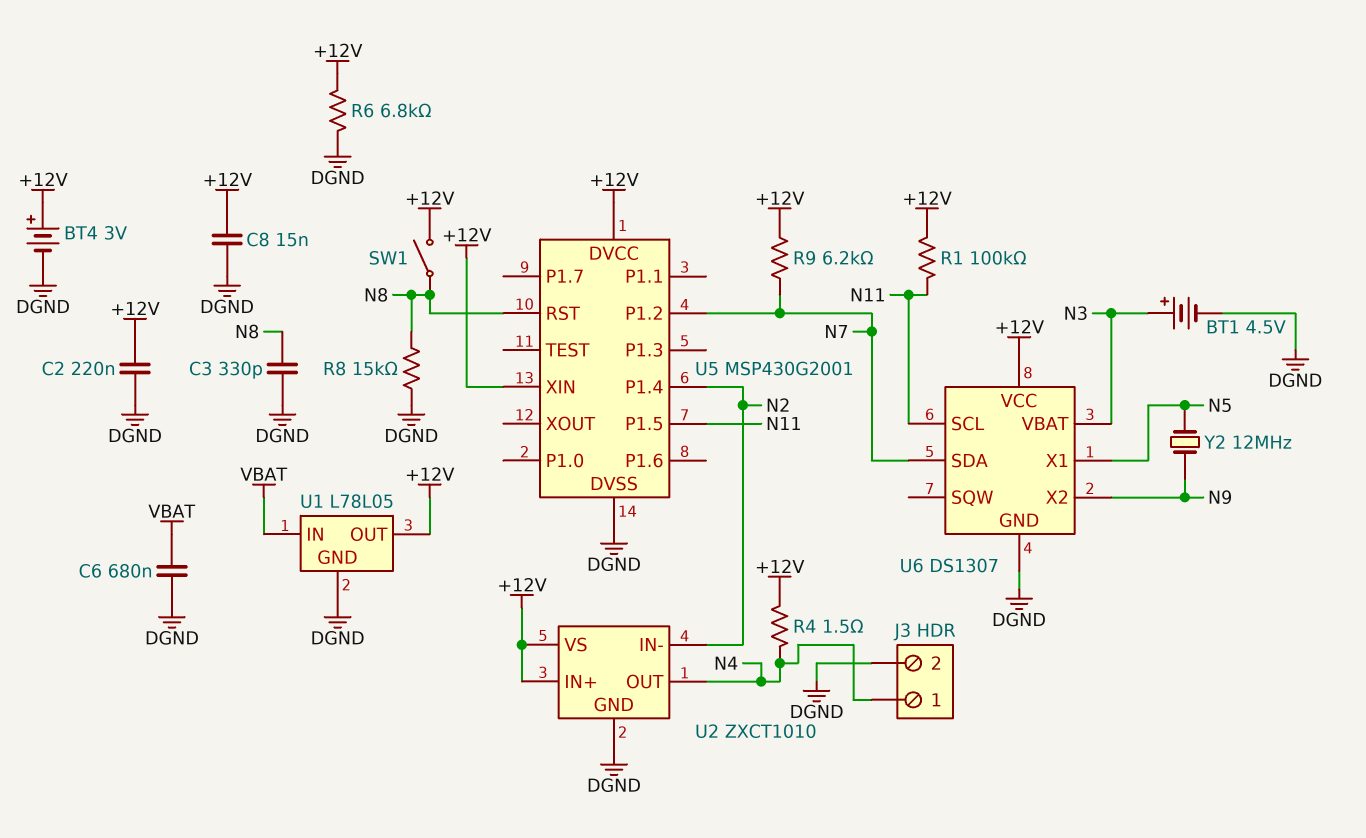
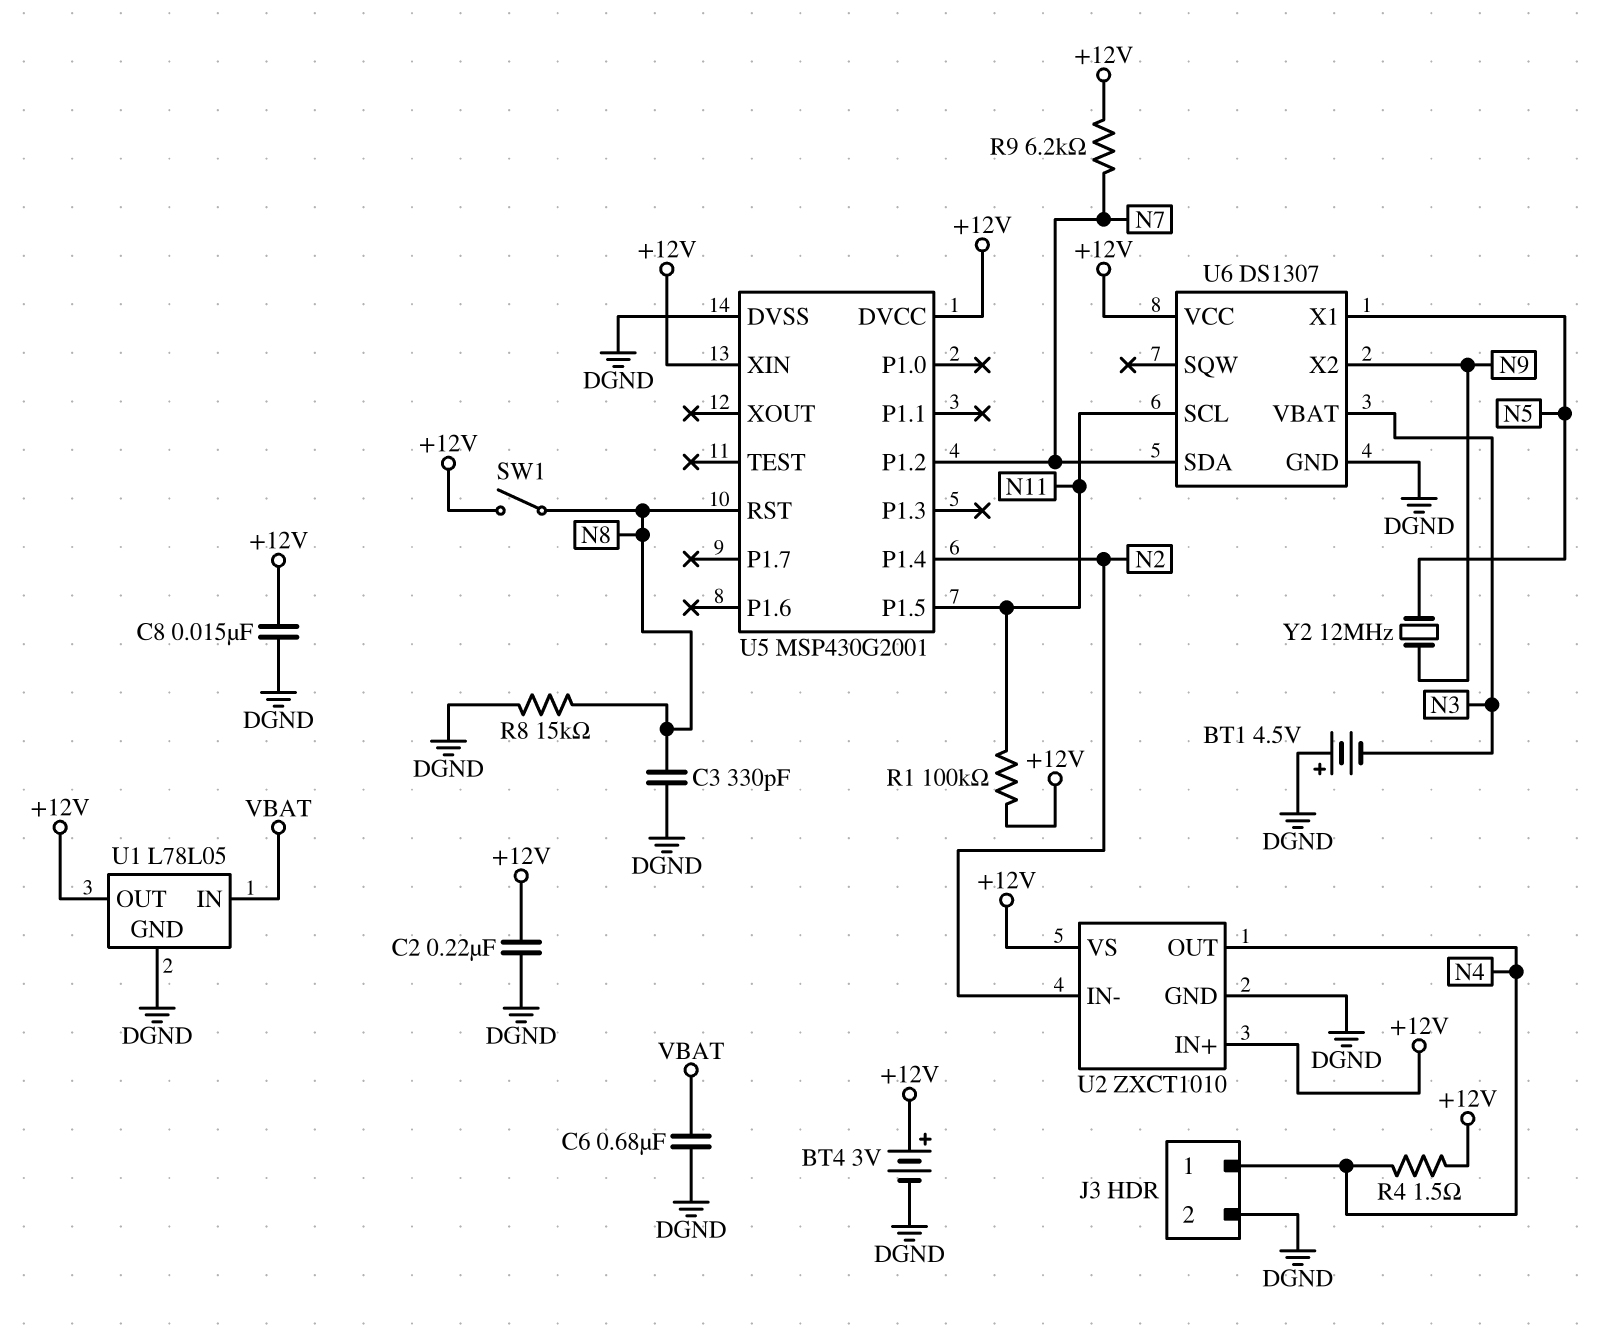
BT1: 4.5V (plus N3, minus DGND) -> 4.5V (plus DGND, minus N3)
R6: 6.8k (+12V, DGND) -> none

